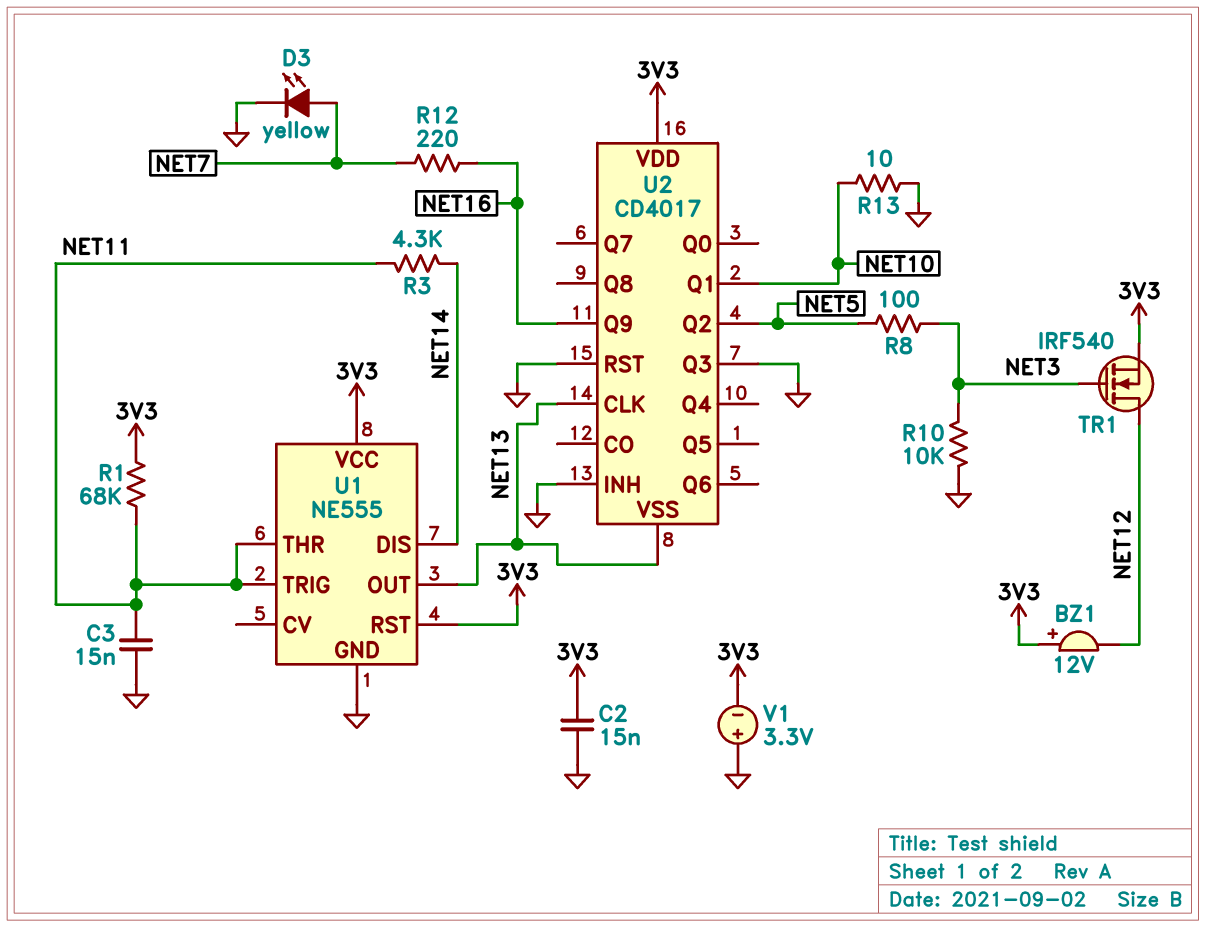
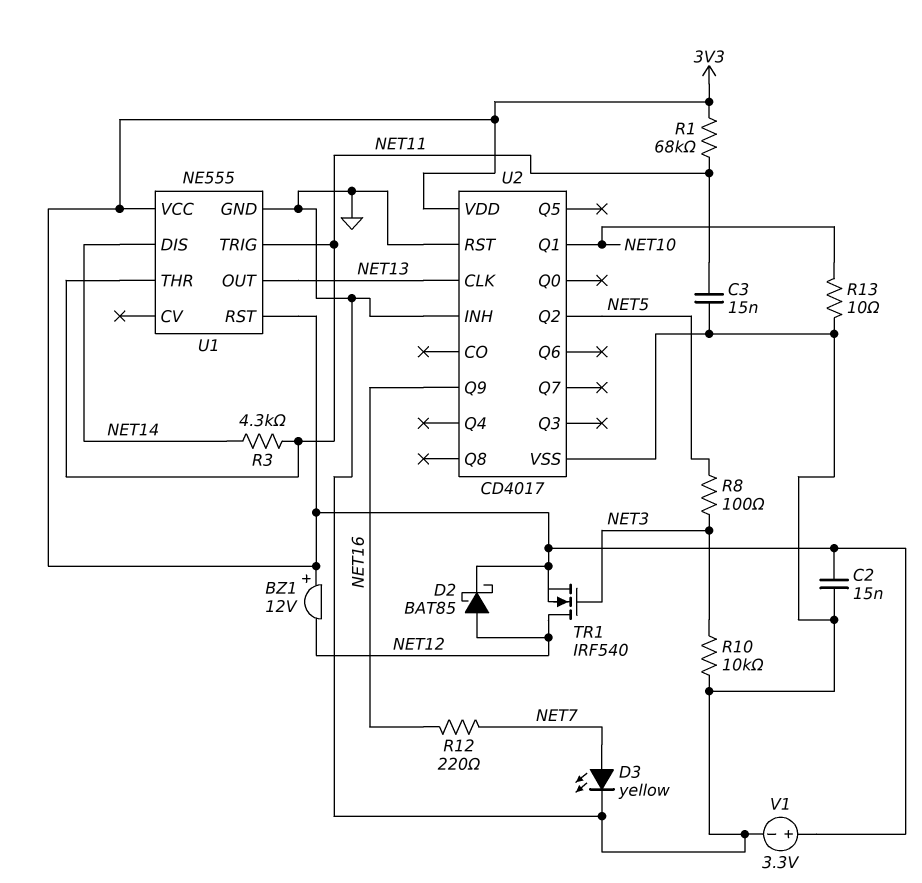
D2: none -> schottky BAT85 (A NET12, K 3V3)
U2 pin Q3: GND -> none
U2 pin VSS: NET13 -> GND
V1: 3.3V (plus GND, minus 3V3) -> 3.3V (plus 3V3, minus GND)

